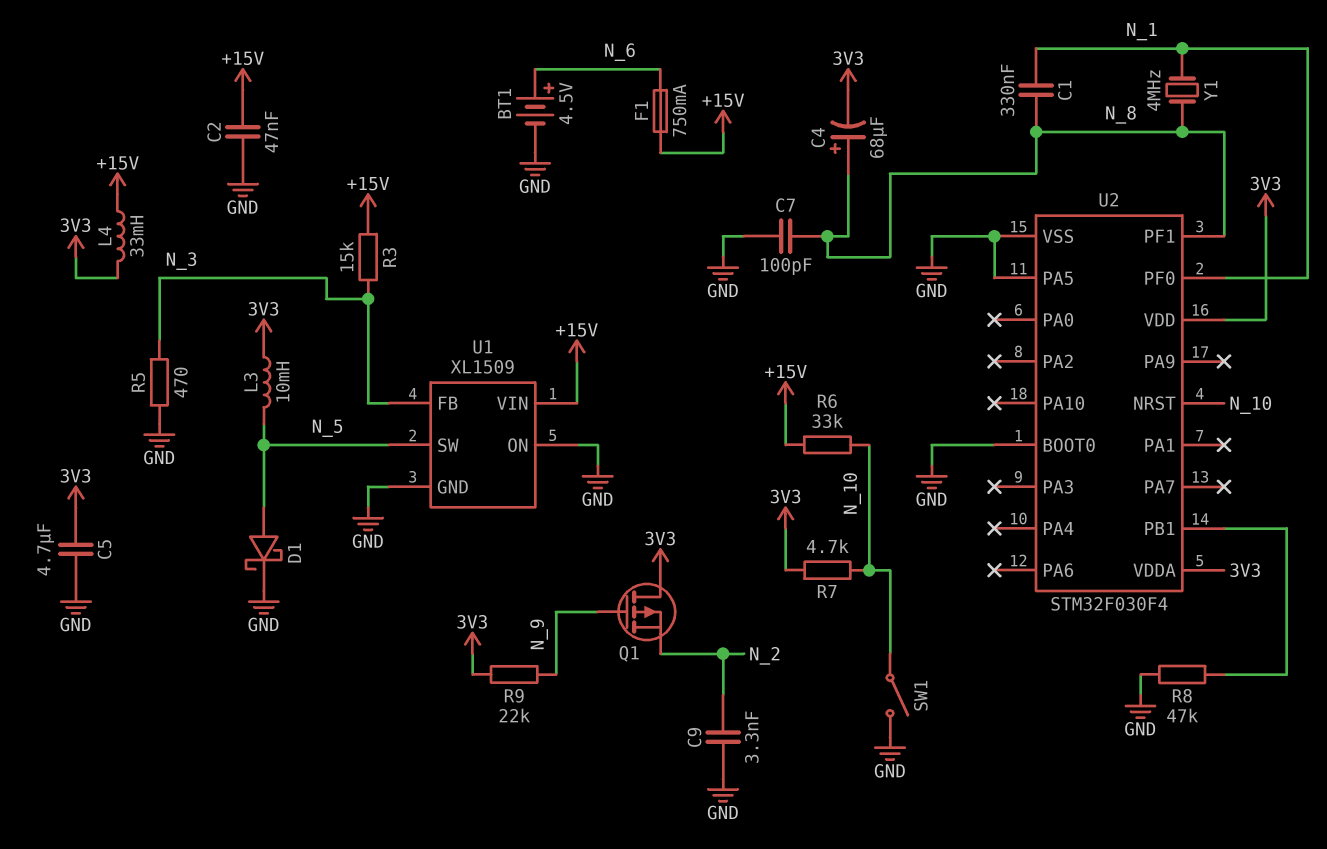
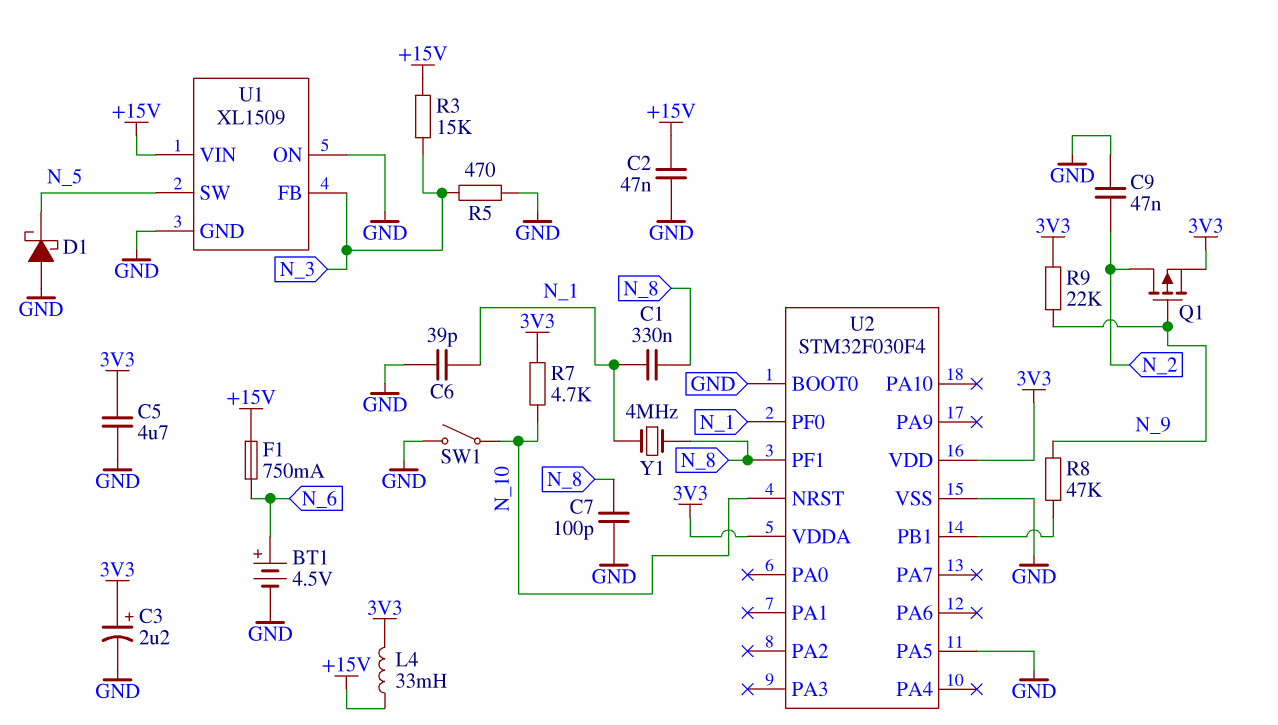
C3: none -> 2.2uF (plus 3V3, minus GND)
C4: 68uF (plus N_8, minus 3V3) -> none
C6: none -> 39pF (GND, N_1)
C9: 3.3nF (GND, N_2) -> 47nF (GND, N_2)
D1: schottky (A N_5, K GND) -> schottky (A GND, K N_5)
L3: 10mH (3V3, N_5) -> none
Q1: PMOS (G N_9, D 3V3, S N_2) -> PMOS (G N_9, D N_2, S 3V3)
R6: 33k (+15V, N_10) -> none
R8: 47k (GND, U2/PB1) -> 47k (N_9, U2/PB1)

